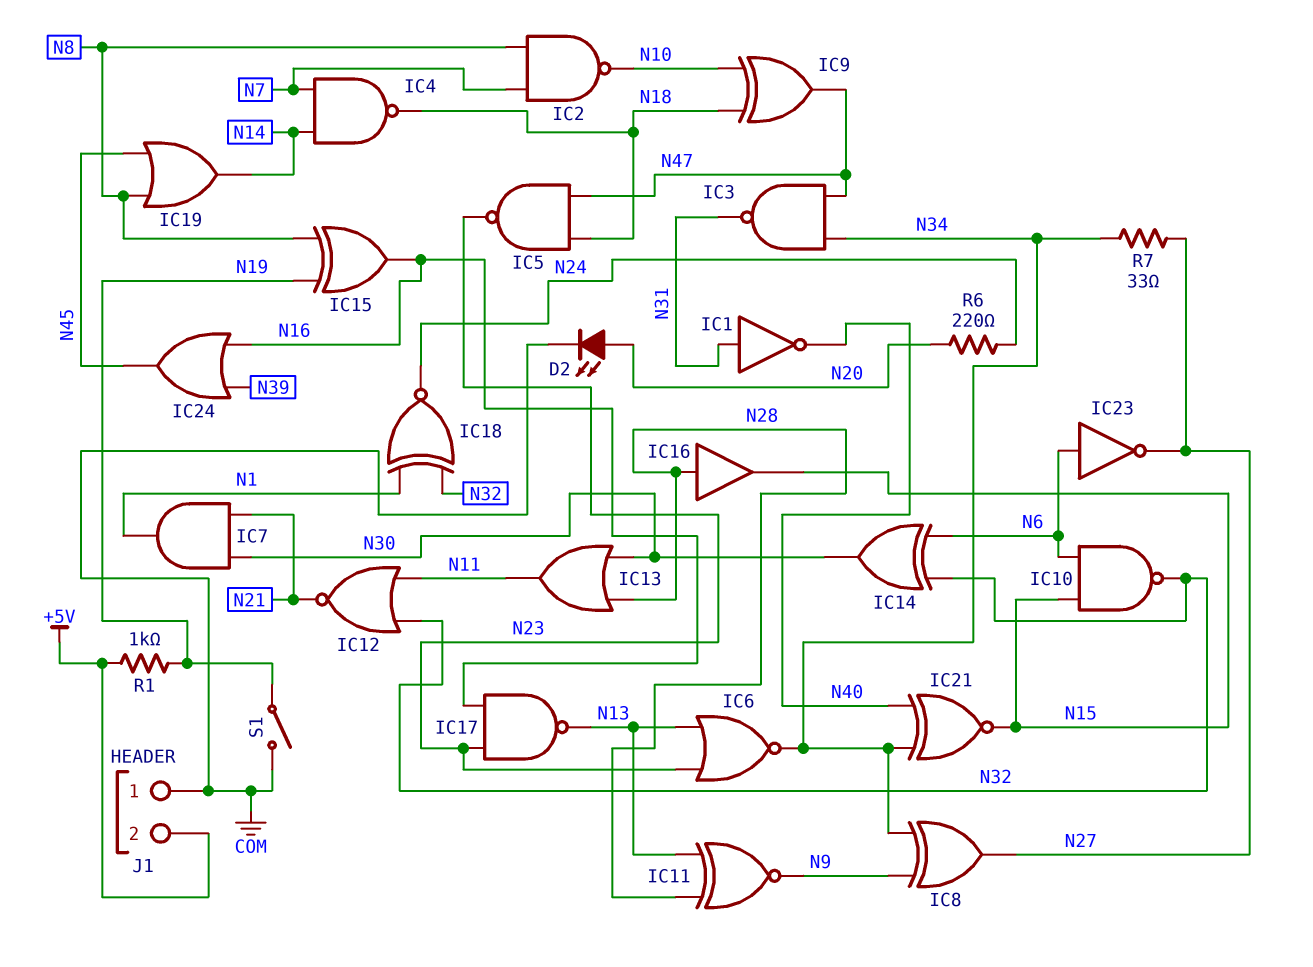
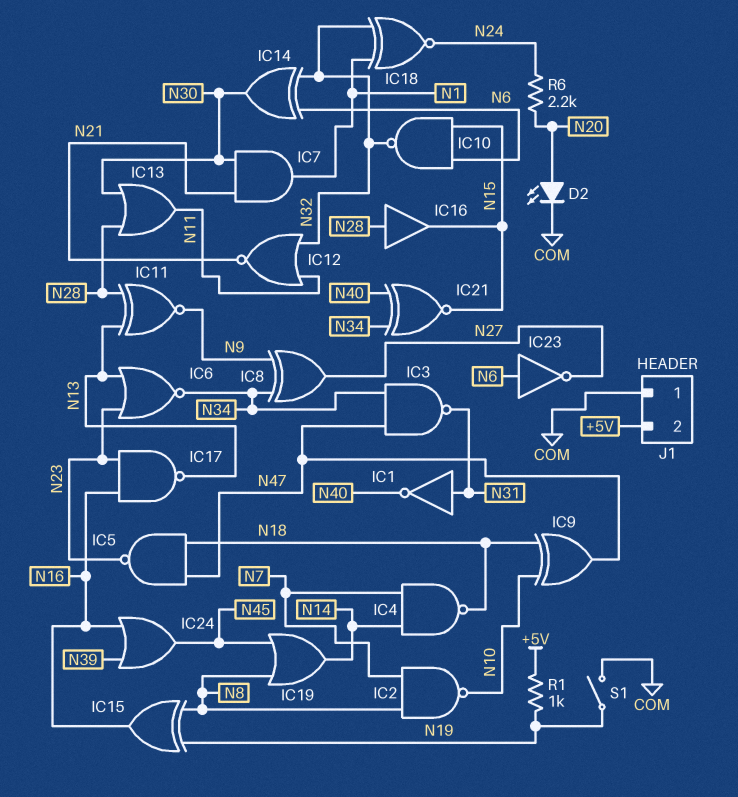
R6: 220 (N20, N24) -> 2.2k (N20, N24)
R7: 33 (N27, N34) -> none

